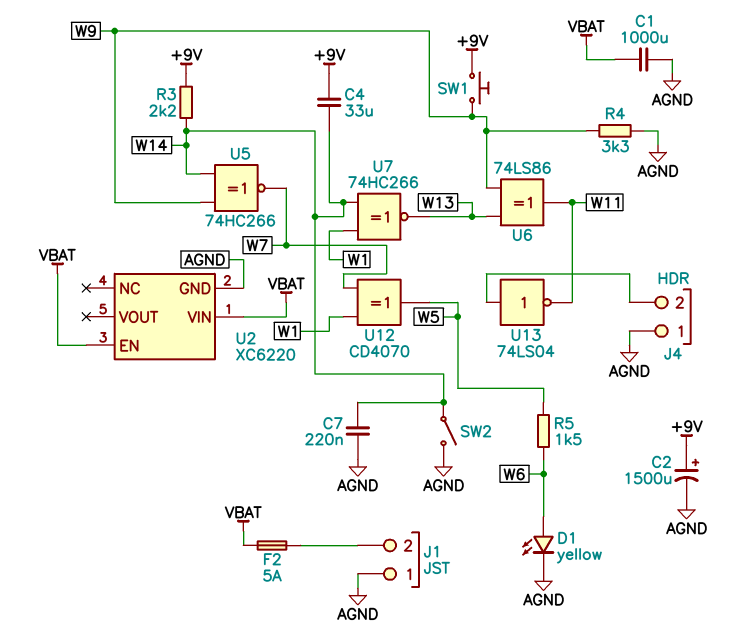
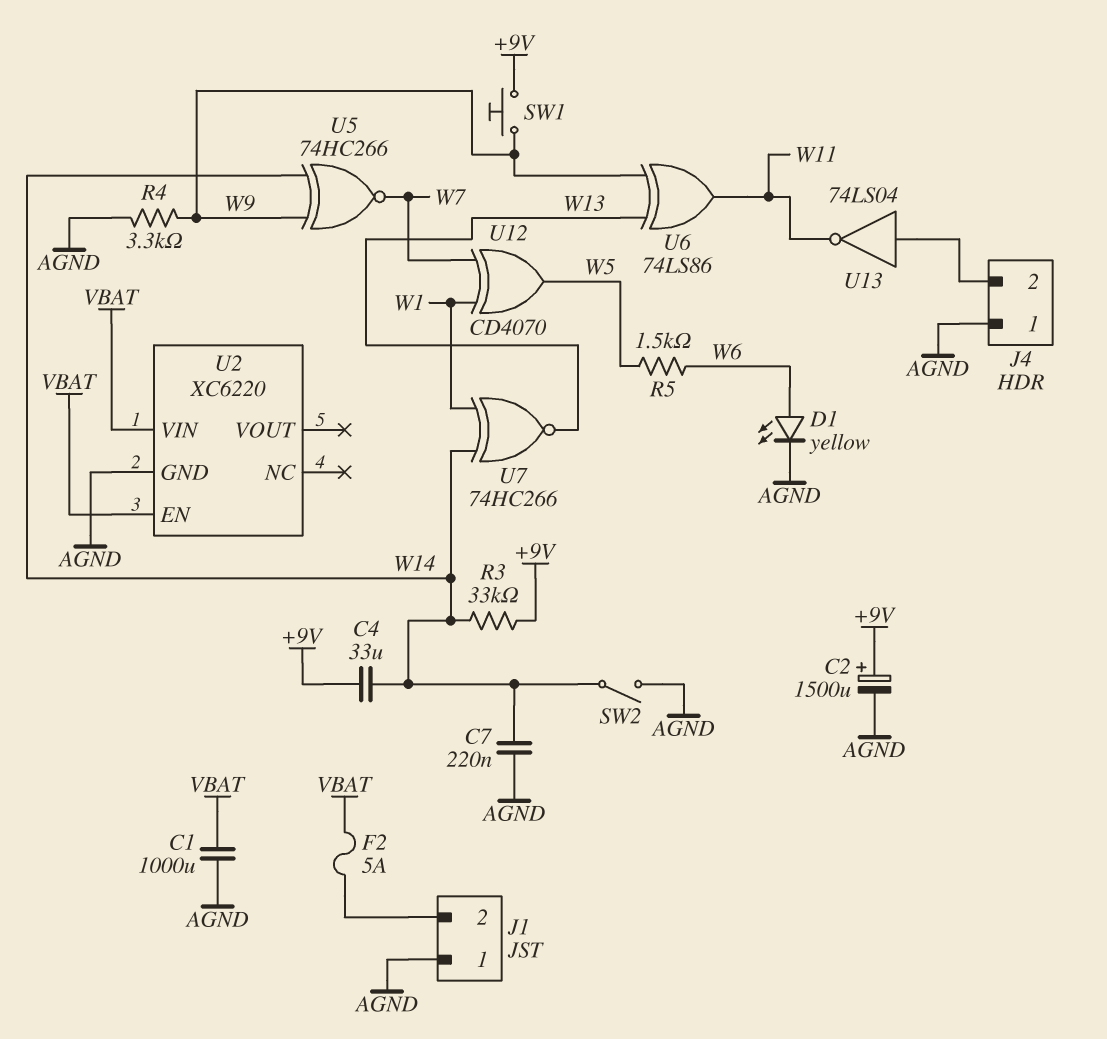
R3: 2.2k (+9V, W14) -> 33k (+9V, W14)

